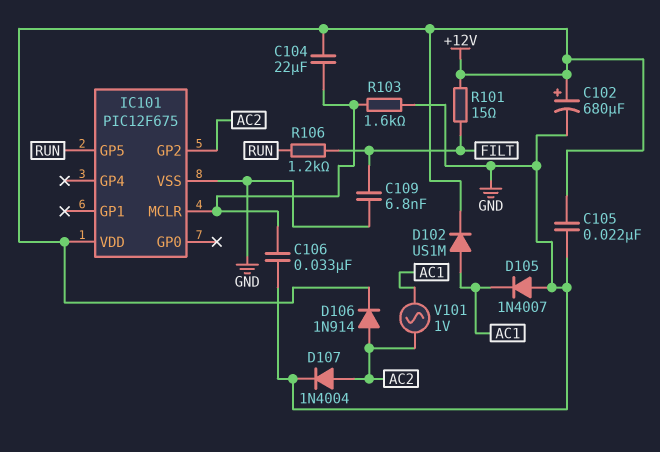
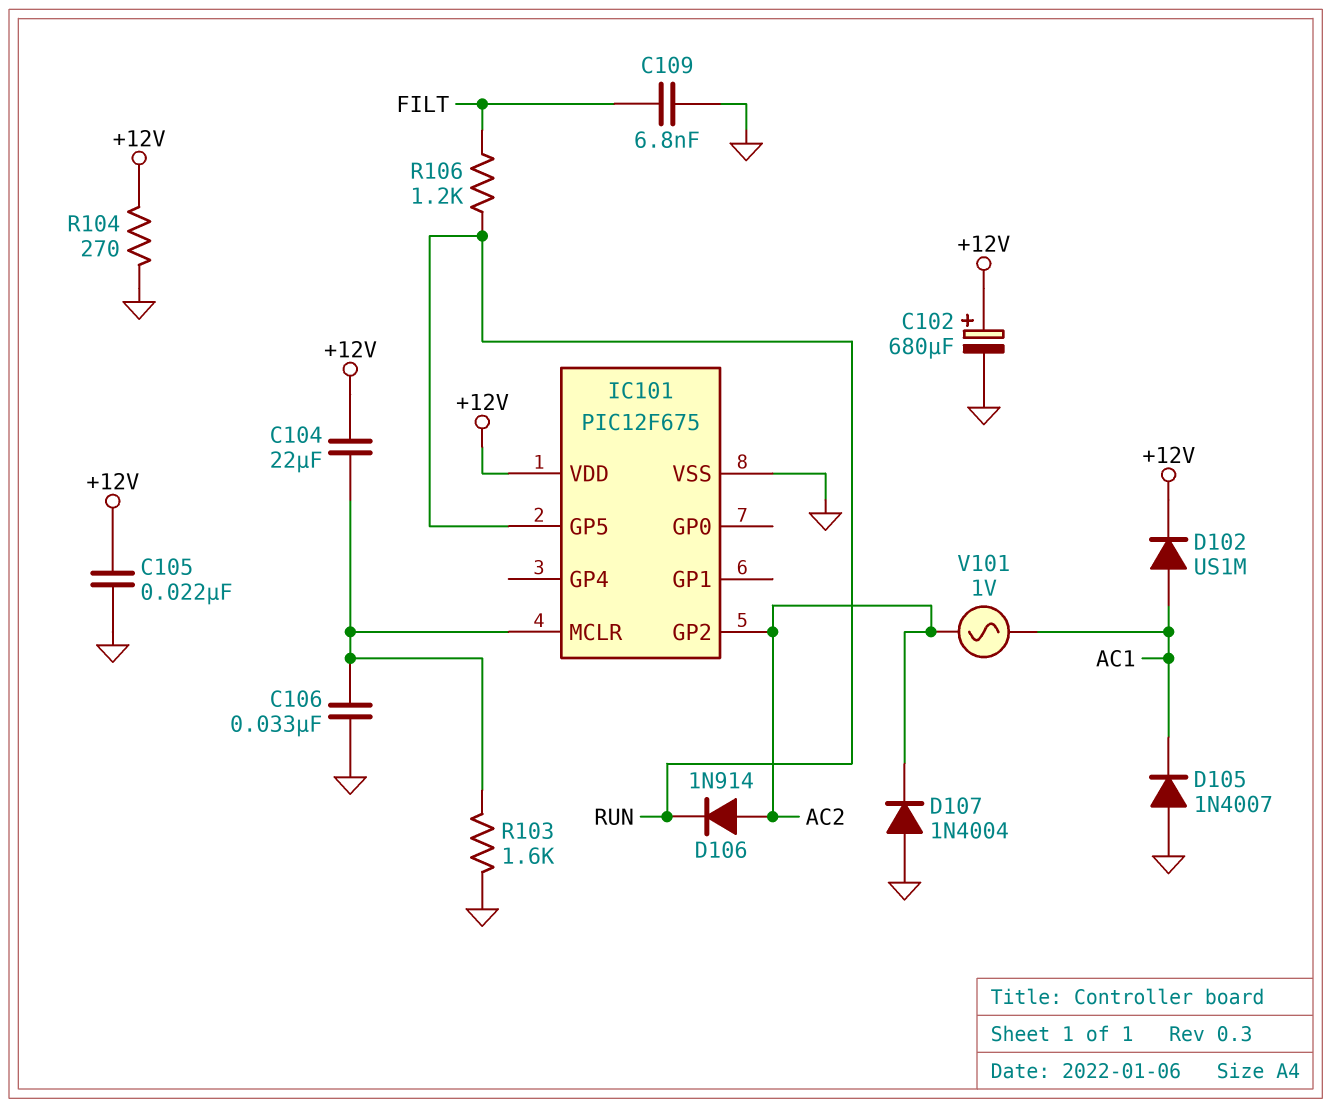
D106: diode 1N914 (A AC2, K +12V) -> diode 1N914 (A AC2, K RUN)
D107: diode 1N4004 (A AC2, K GND) -> diode 1N4004 (A GND, K AC2)
R101: 15 (+12V, FILT) -> none
R104: none -> 270 (+12V, GND)

